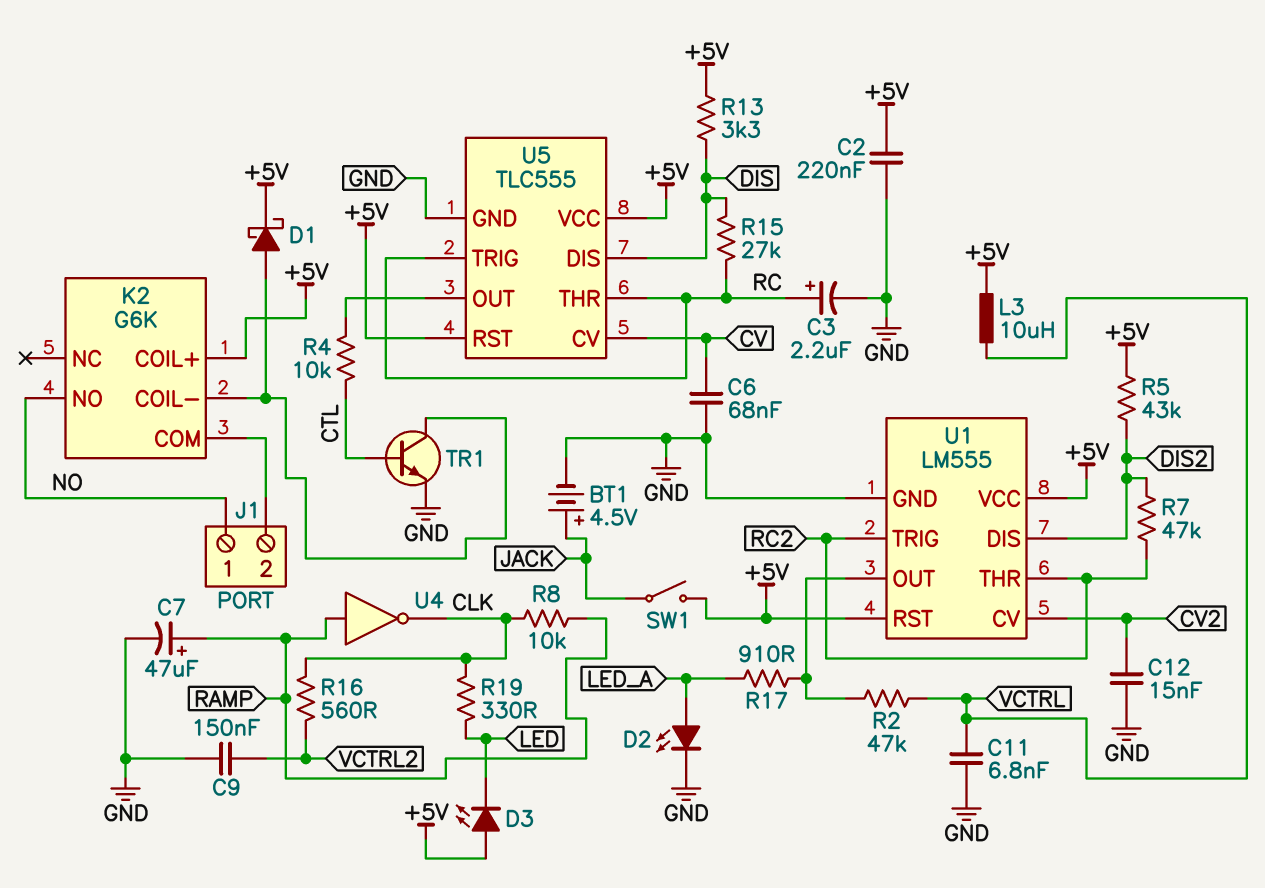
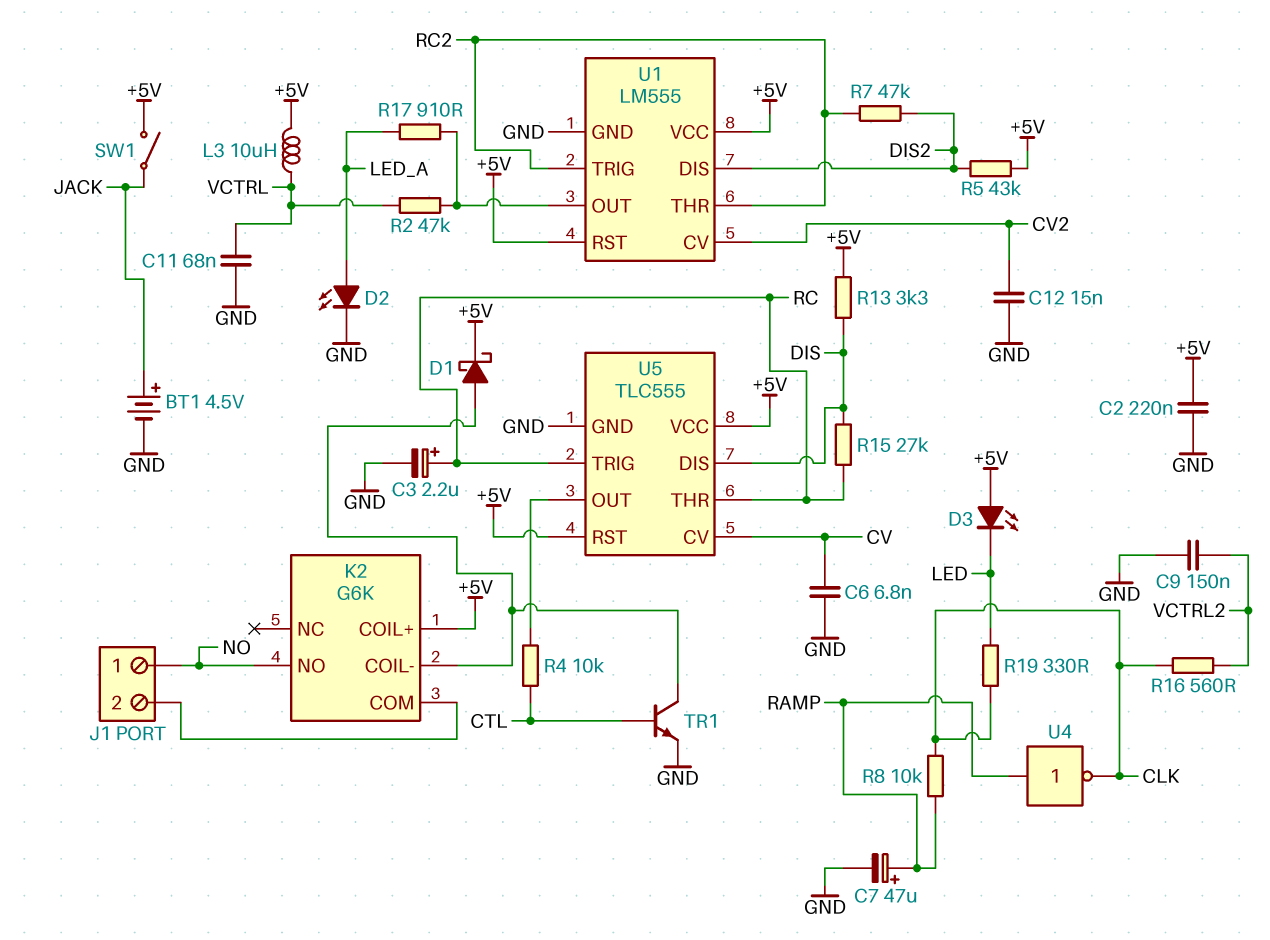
C6: 68nF (CV, GND) -> 6.8nF (CV, GND)
C11: 6.8nF (GND, VCTRL) -> 68nF (GND, VCTRL)

